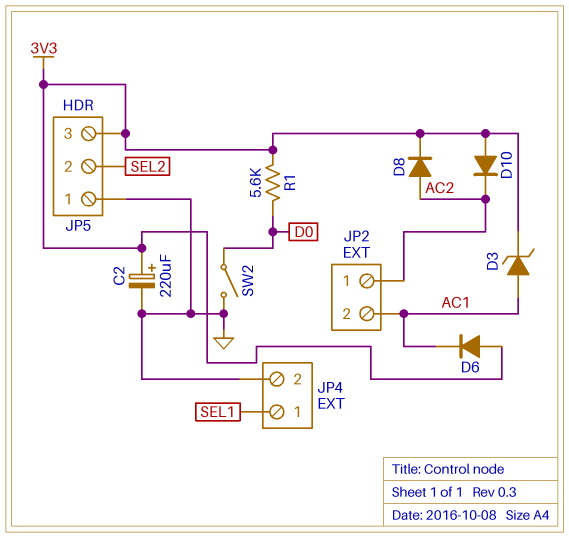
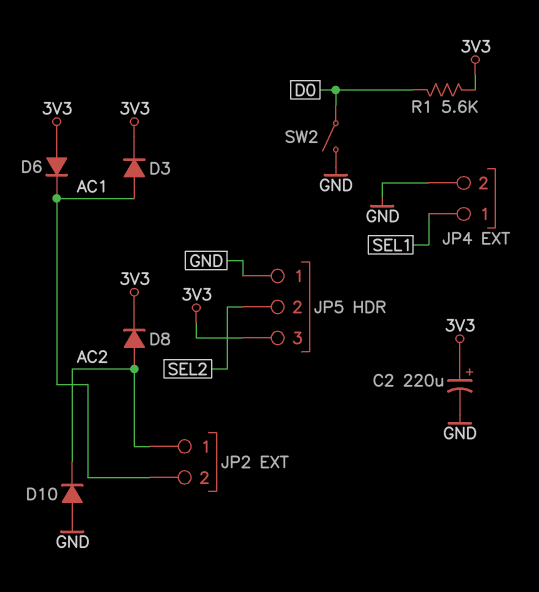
D3: zener (A AC1, K 3V3) -> diode (A AC1, K 3V3)
D10: diode (A 3V3, K AC2) -> diode (A GND, K AC2)

